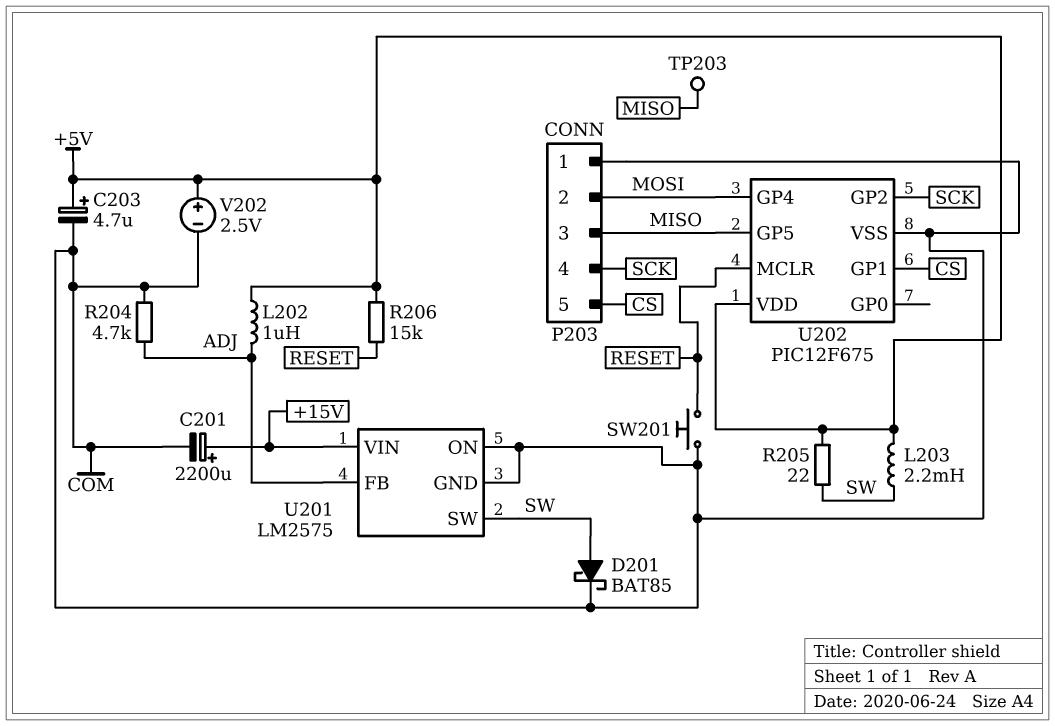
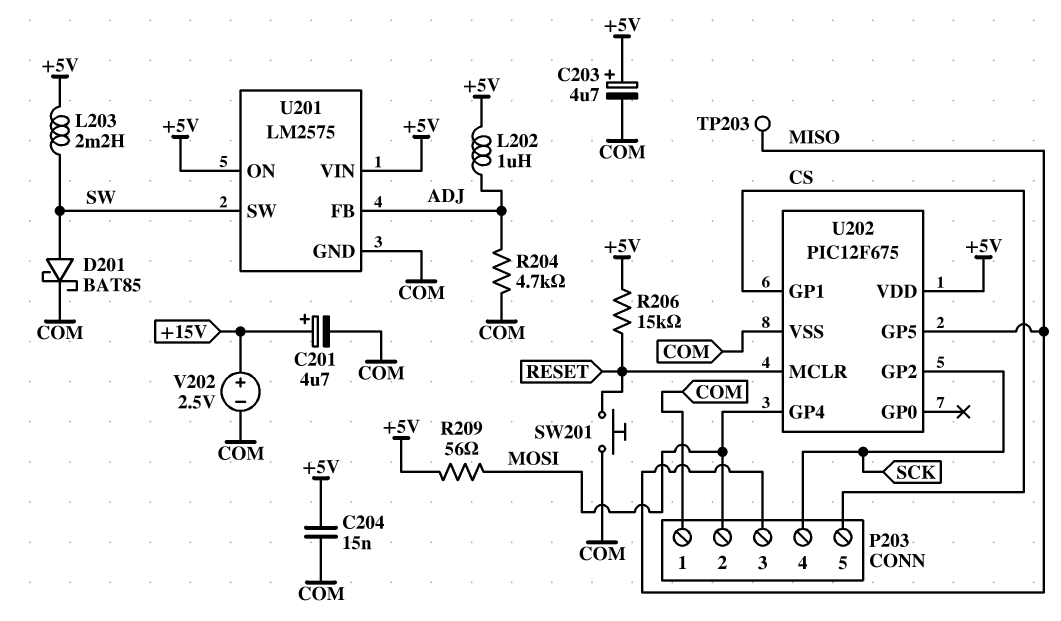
C201: 2200uF (plus +15V, minus COM) -> 4.7uF (plus +15V, minus COM)
C204: none -> 15nF (+5V, COM)
R205: 22 (+5V, SW) -> none
R209: none -> 56 (+5V, MOSI)
U201 pin ON: COM -> +5V
U201 pin VIN: +15V -> +5V
V202: 2.5V (plus +5V, minus COM) -> 2.5V (plus +15V, minus COM)

